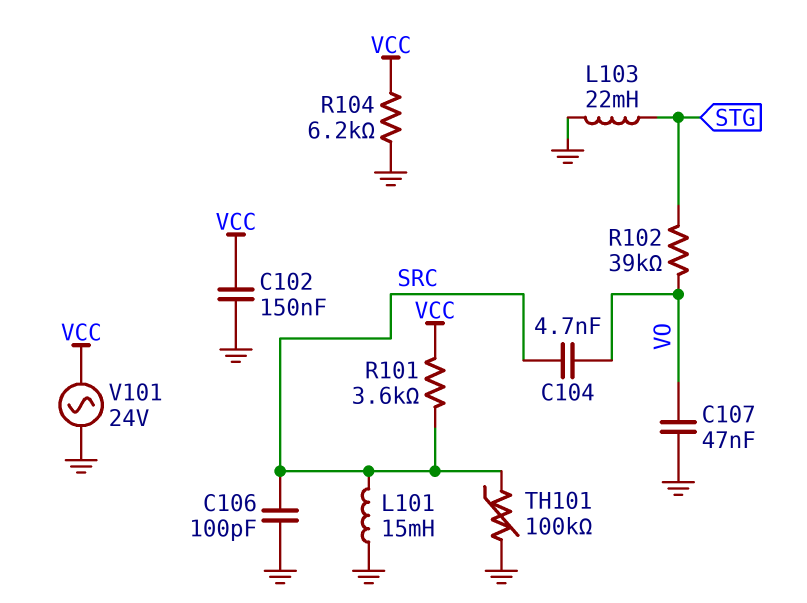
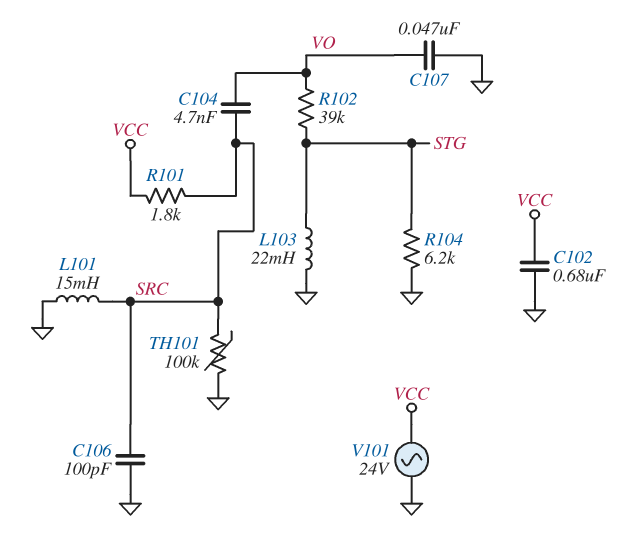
C102: 150nF (GND, VCC) -> 680nF (GND, VCC)
R101: 3.6k (SRC, VCC) -> 1.8k (SRC, VCC)
R104: 6.2k (GND, VCC) -> 6.2k (GND, STG)

